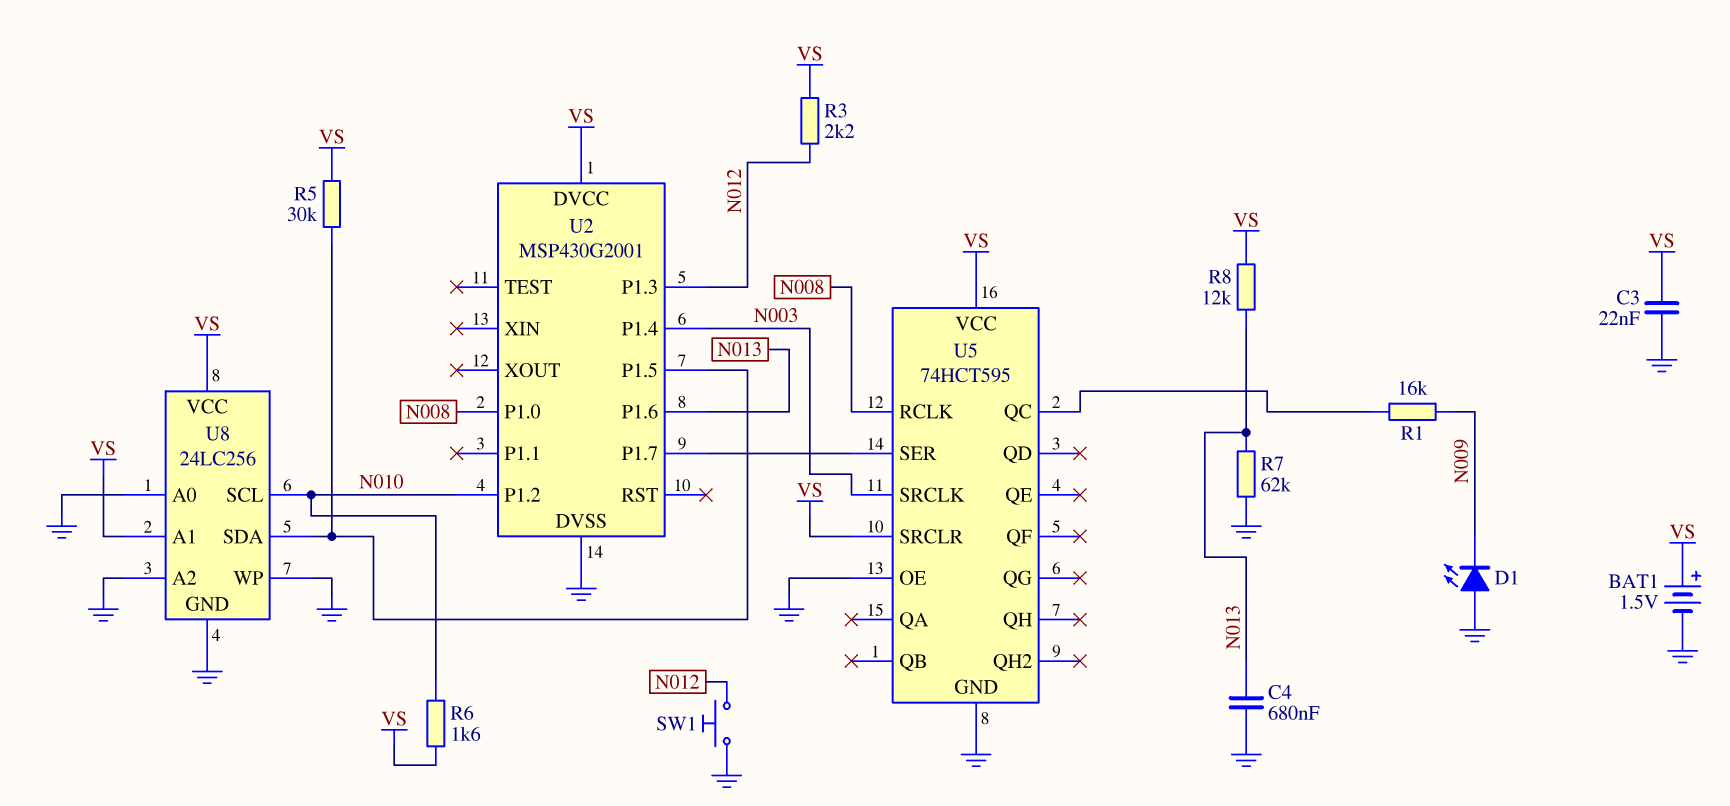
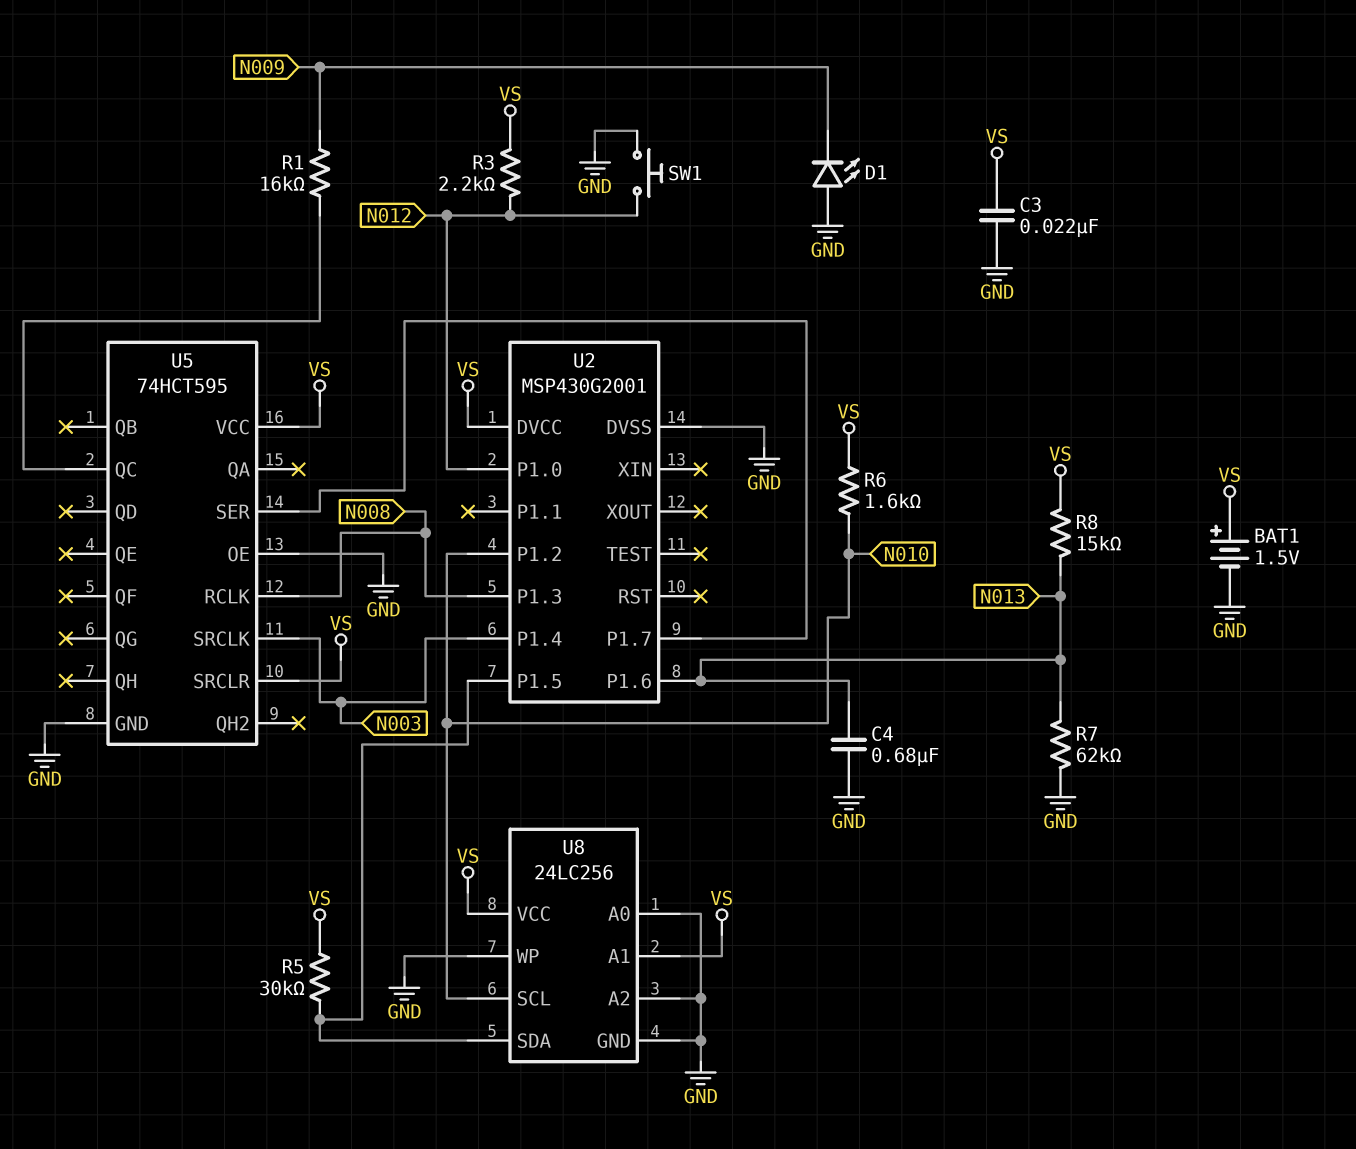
R8: 12k (N013, VS) -> 15k (N013, VS)
U2 pin P1.0: N008 -> N012
U2 pin P1.3: N012 -> N008

